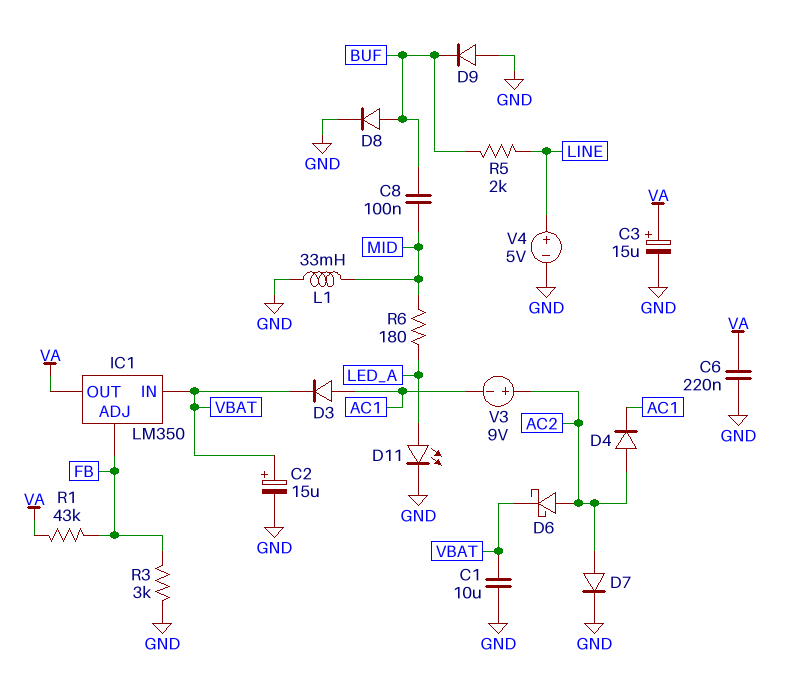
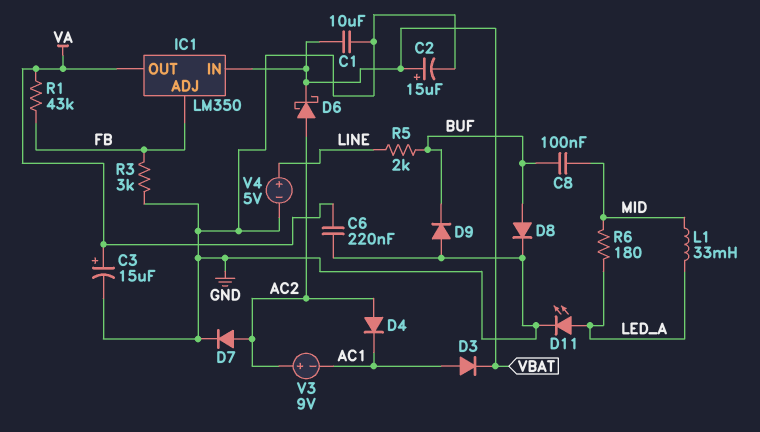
L1: 33mH (GND, MID) -> 33mH (LED_A, MID)

